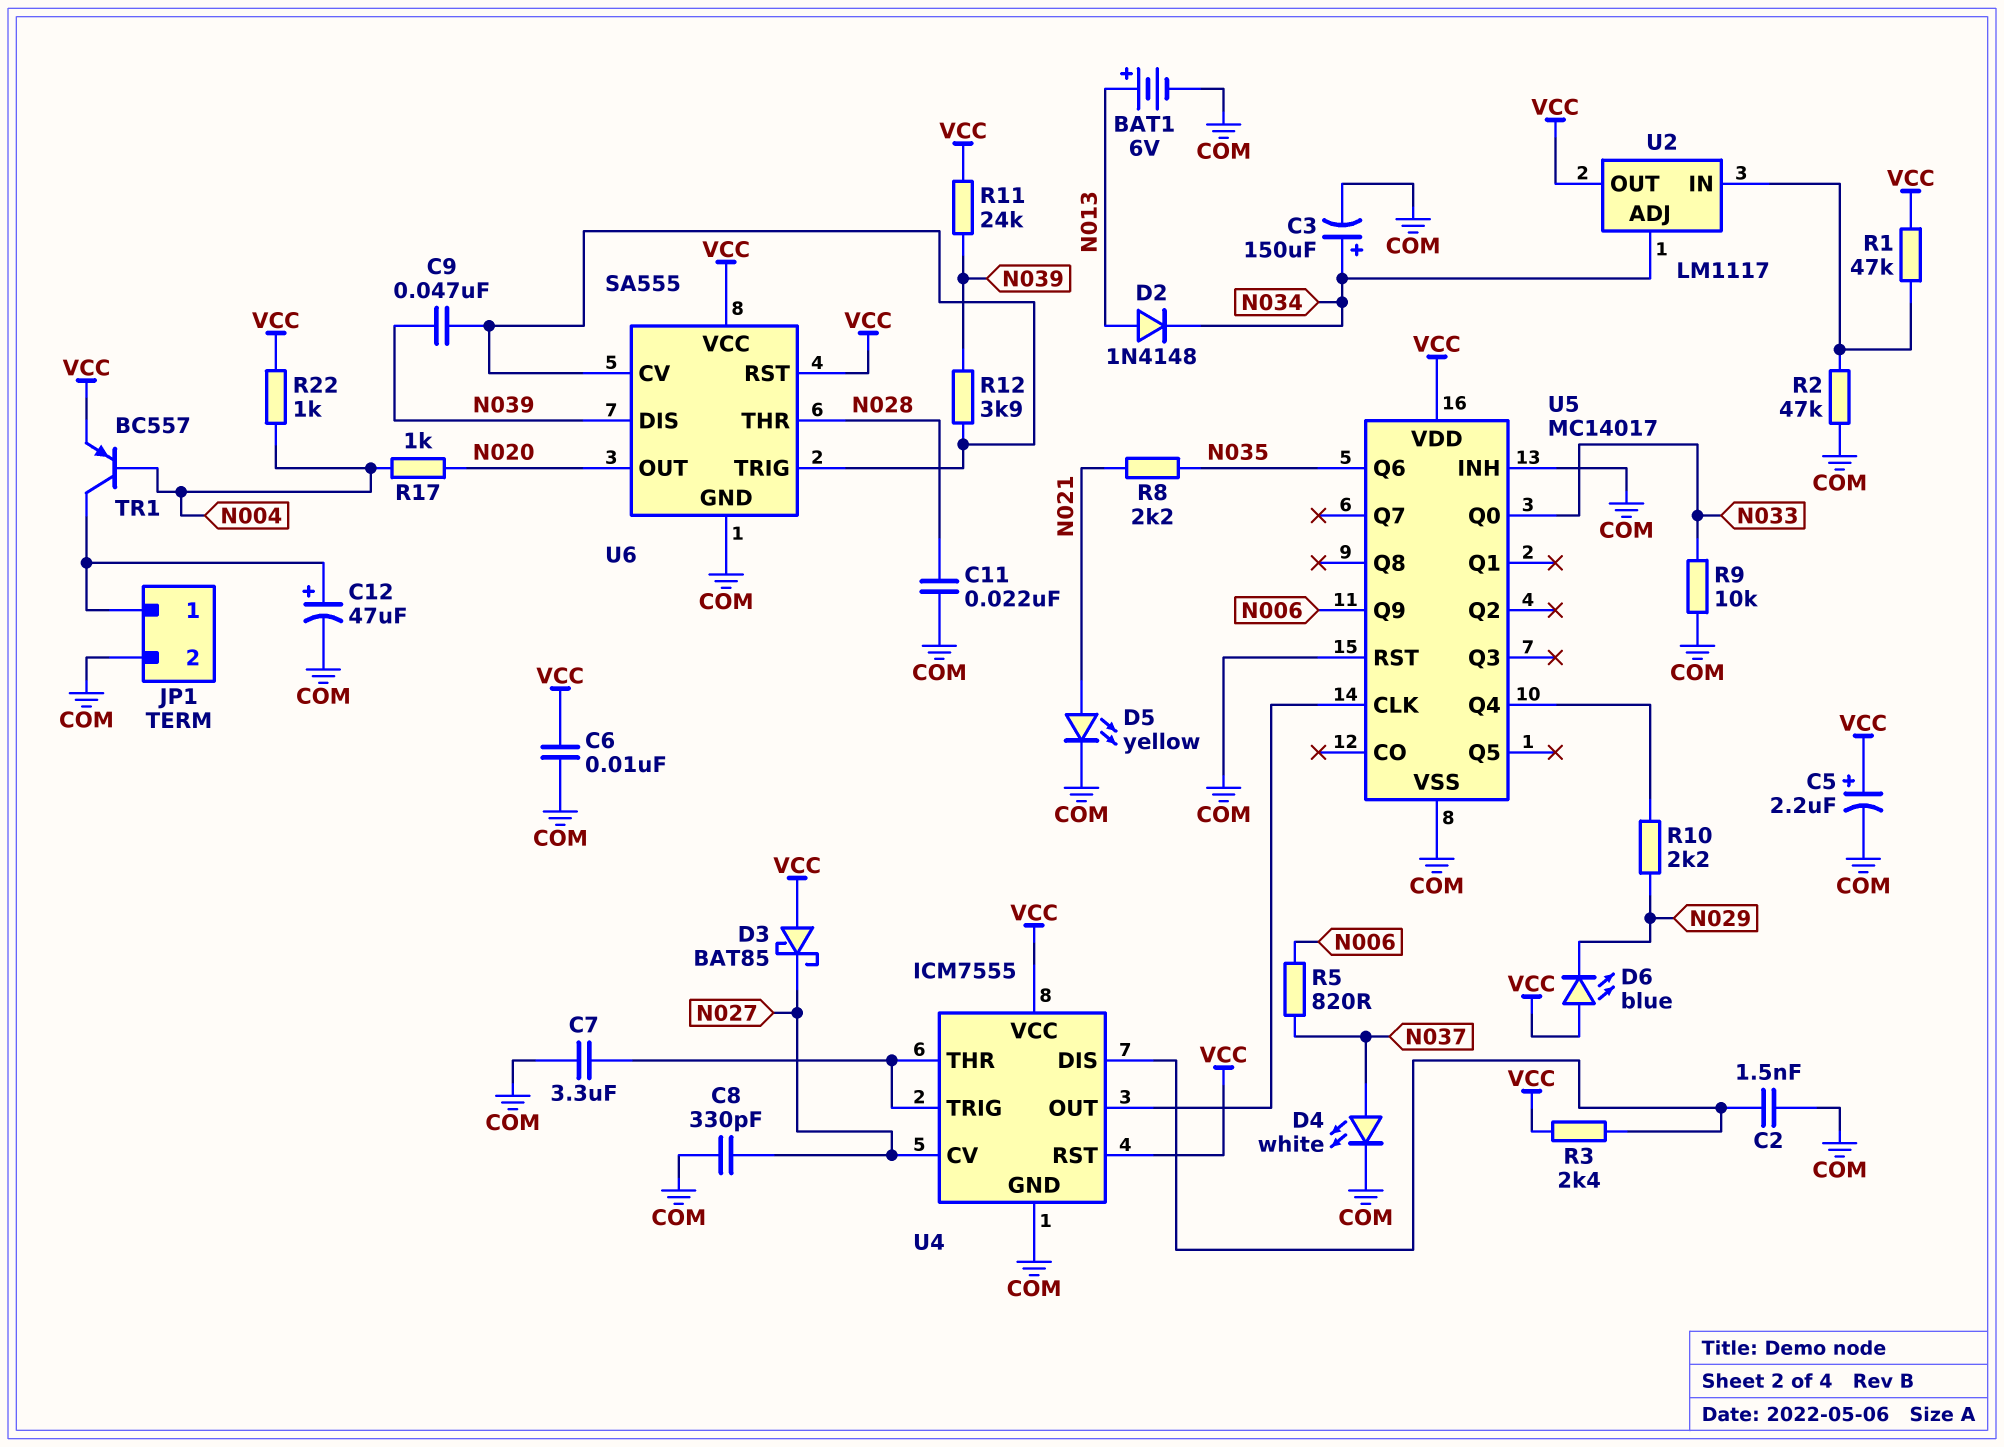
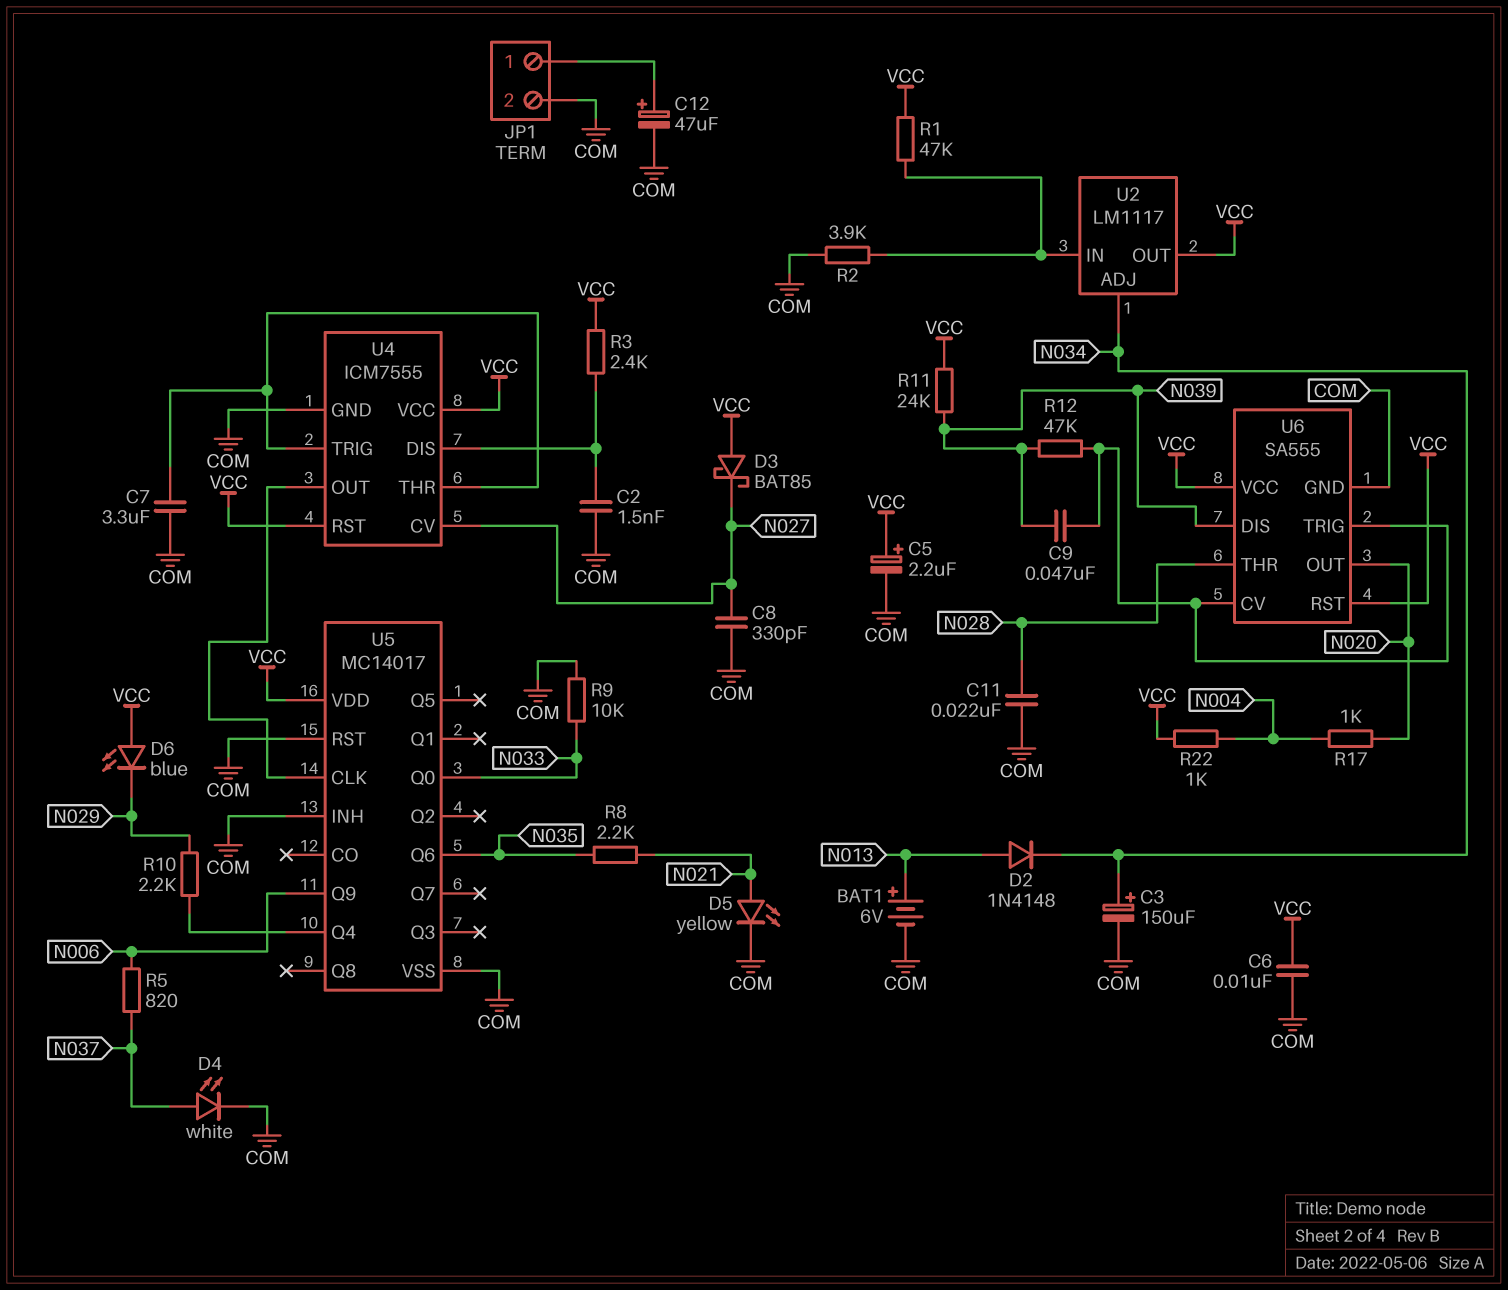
R2: 47k (COM, U2/IN) -> 3.9k (COM, U2/IN)
R12: 3.9k (N039, U6/CV) -> 47k (N039, U6/CV)
TR1: PNP BC557 (B N004, C JP1/1, E VCC) -> none

